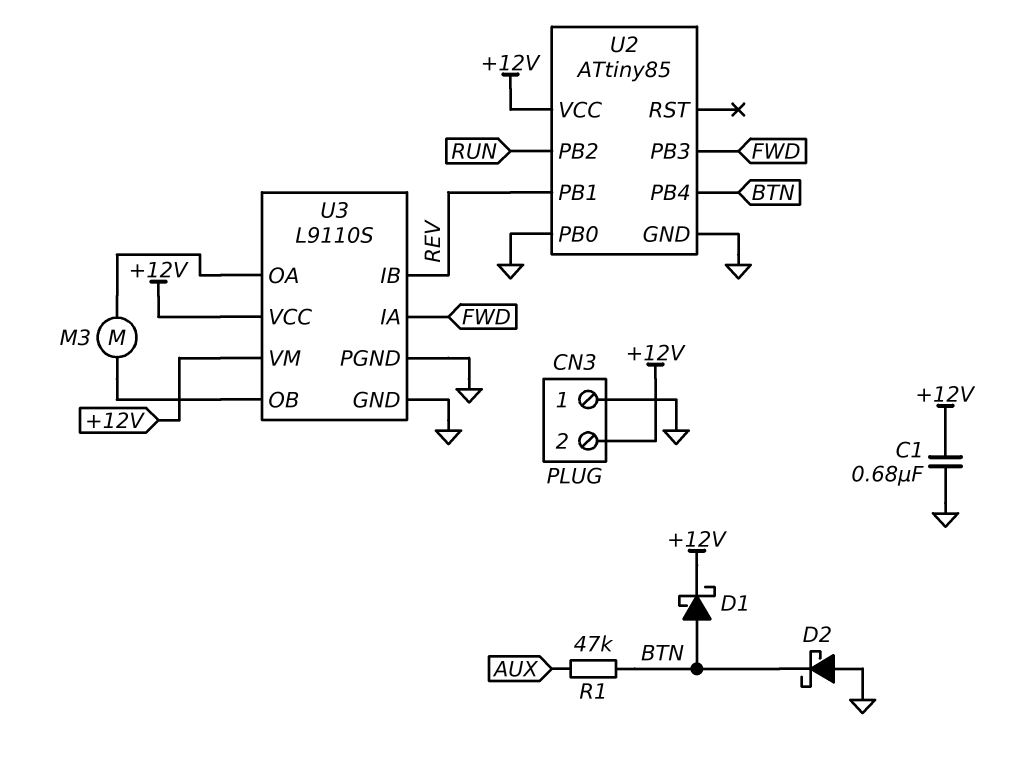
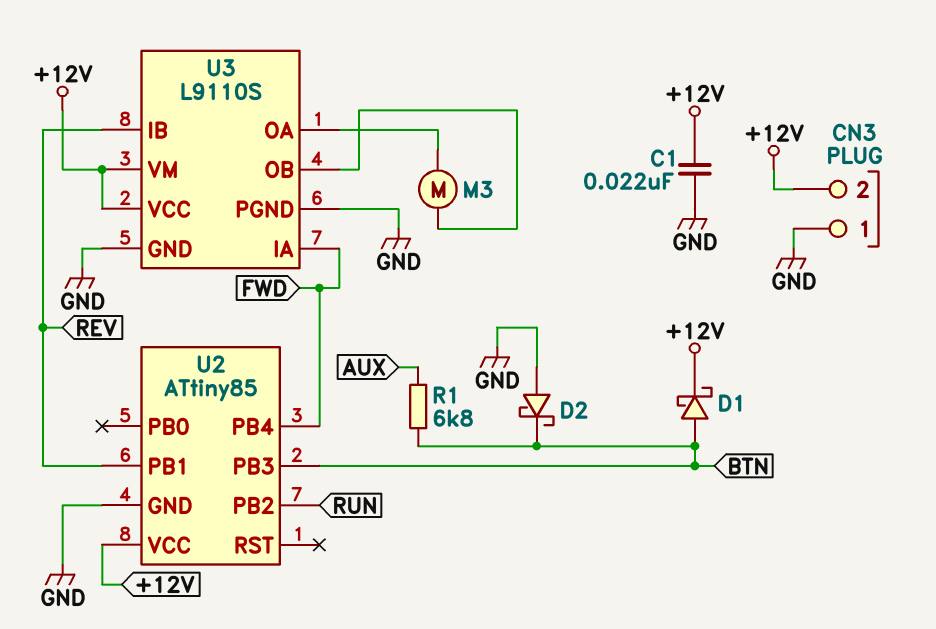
C1: 680nF (+12V, GND) -> 22nF (+12V, GND)
R1: 47k (AUX, BTN) -> 6.8k (AUX, BTN)
U2 pin PB0: GND -> none
U2 pin PB3: FWD -> BTN
U2 pin PB4: BTN -> FWD

